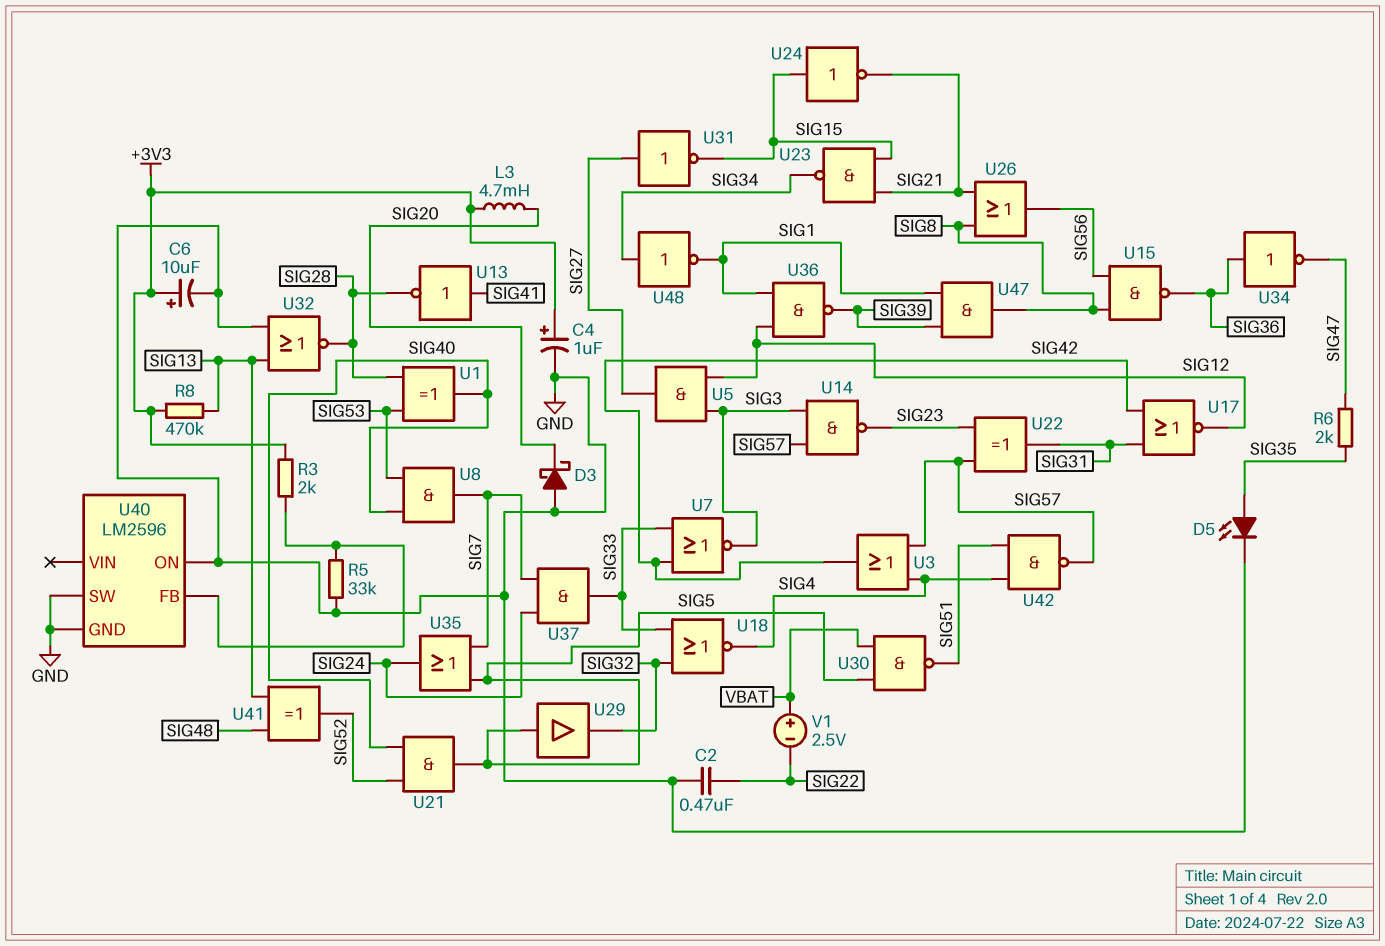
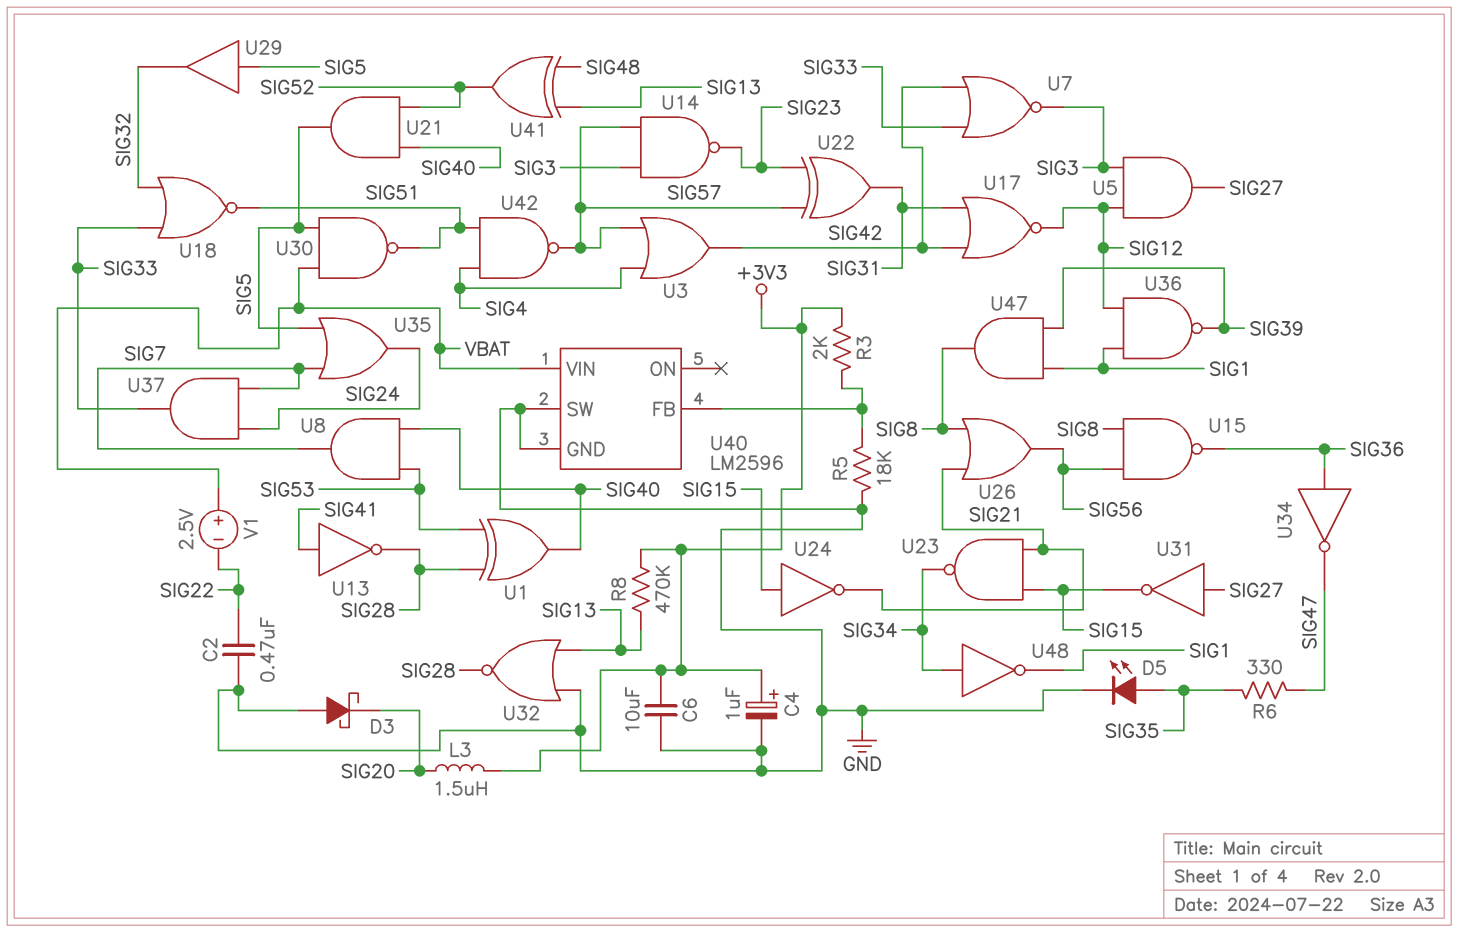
C6: 10uF (plus +3V3, minus GND) -> 10uF (+3V3, GND)
L3: 4.7mH (+3V3, SIG20) -> 1.5uH (+3V3, SIG20)
R5: 33k (GND, U40/FB) -> 18k (GND, U40/FB)
R6: 2k (SIG35, SIG47) -> 330 (SIG35, SIG47)
U18: NOR (in SIG32, in SIG33, out SIG4) -> NOR (in SIG32, in SIG33, out SIG51)
U40 pin ON: GND -> none
U40 pin VIN: none -> VBAT

